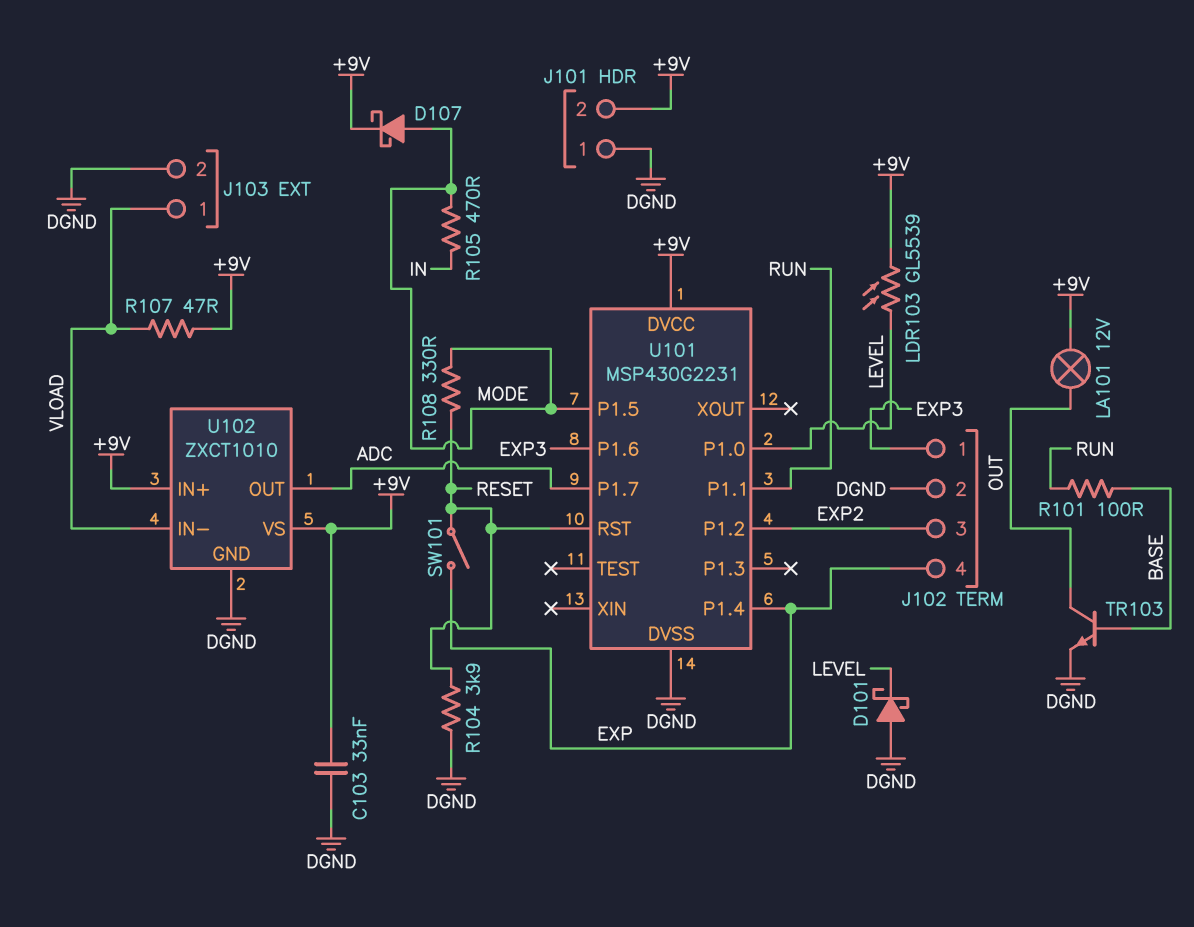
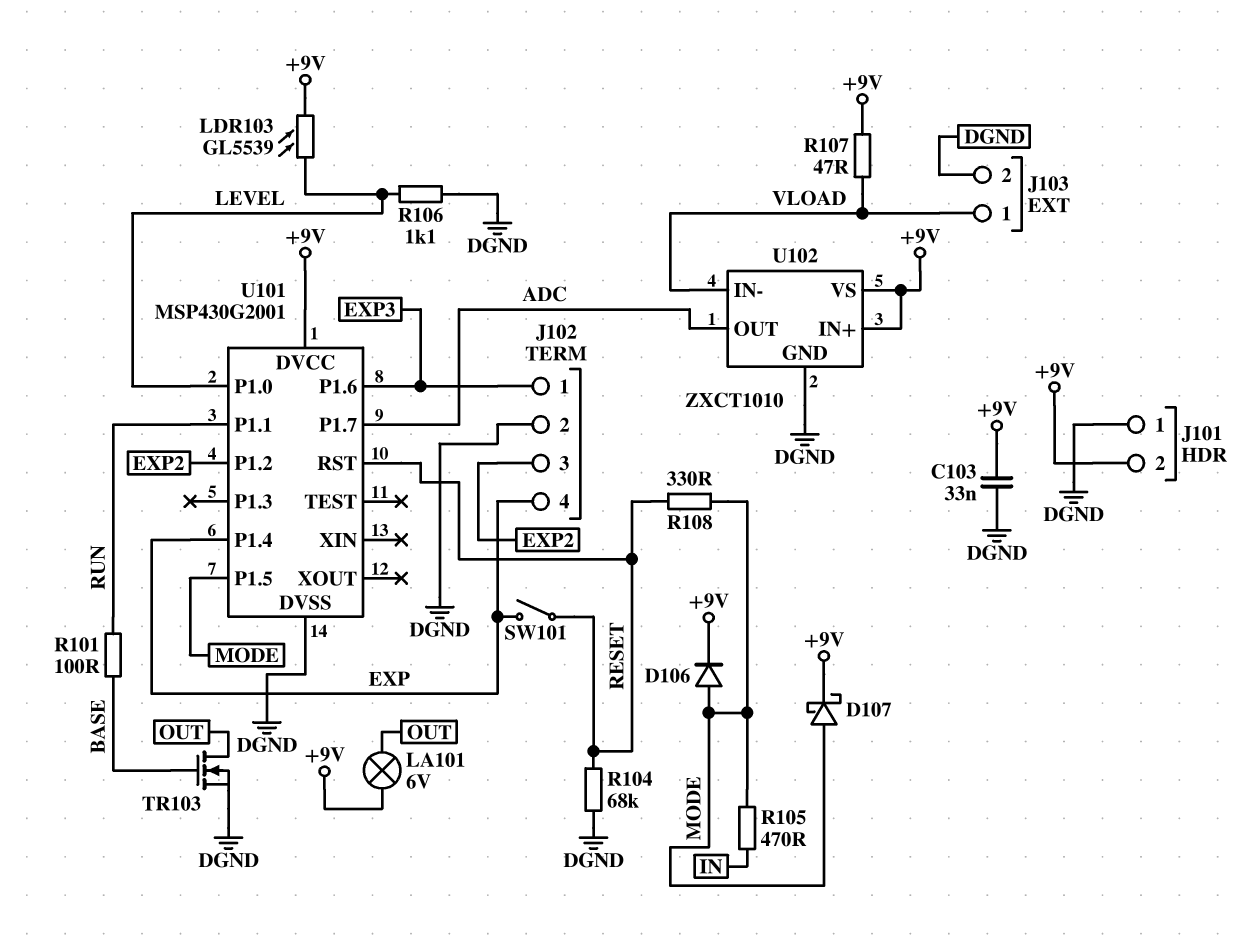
D101: schottky (A DGND, K LEVEL) -> none
D106: none -> diode (A MODE, K +9V)
LA101: lamp 12V (+9V, OUT) -> lamp 6V (+9V, OUT)
R104: 3.9k (DGND, RESET) -> 68k (DGND, RESET)
R106: none -> 1.1k (DGND, LEVEL)
TR103: NPN (B BASE, C OUT, E DGND) -> NMOS (G BASE, D OUT, S DGND)
U101: MSP430G2231 -> MSP430G2001

